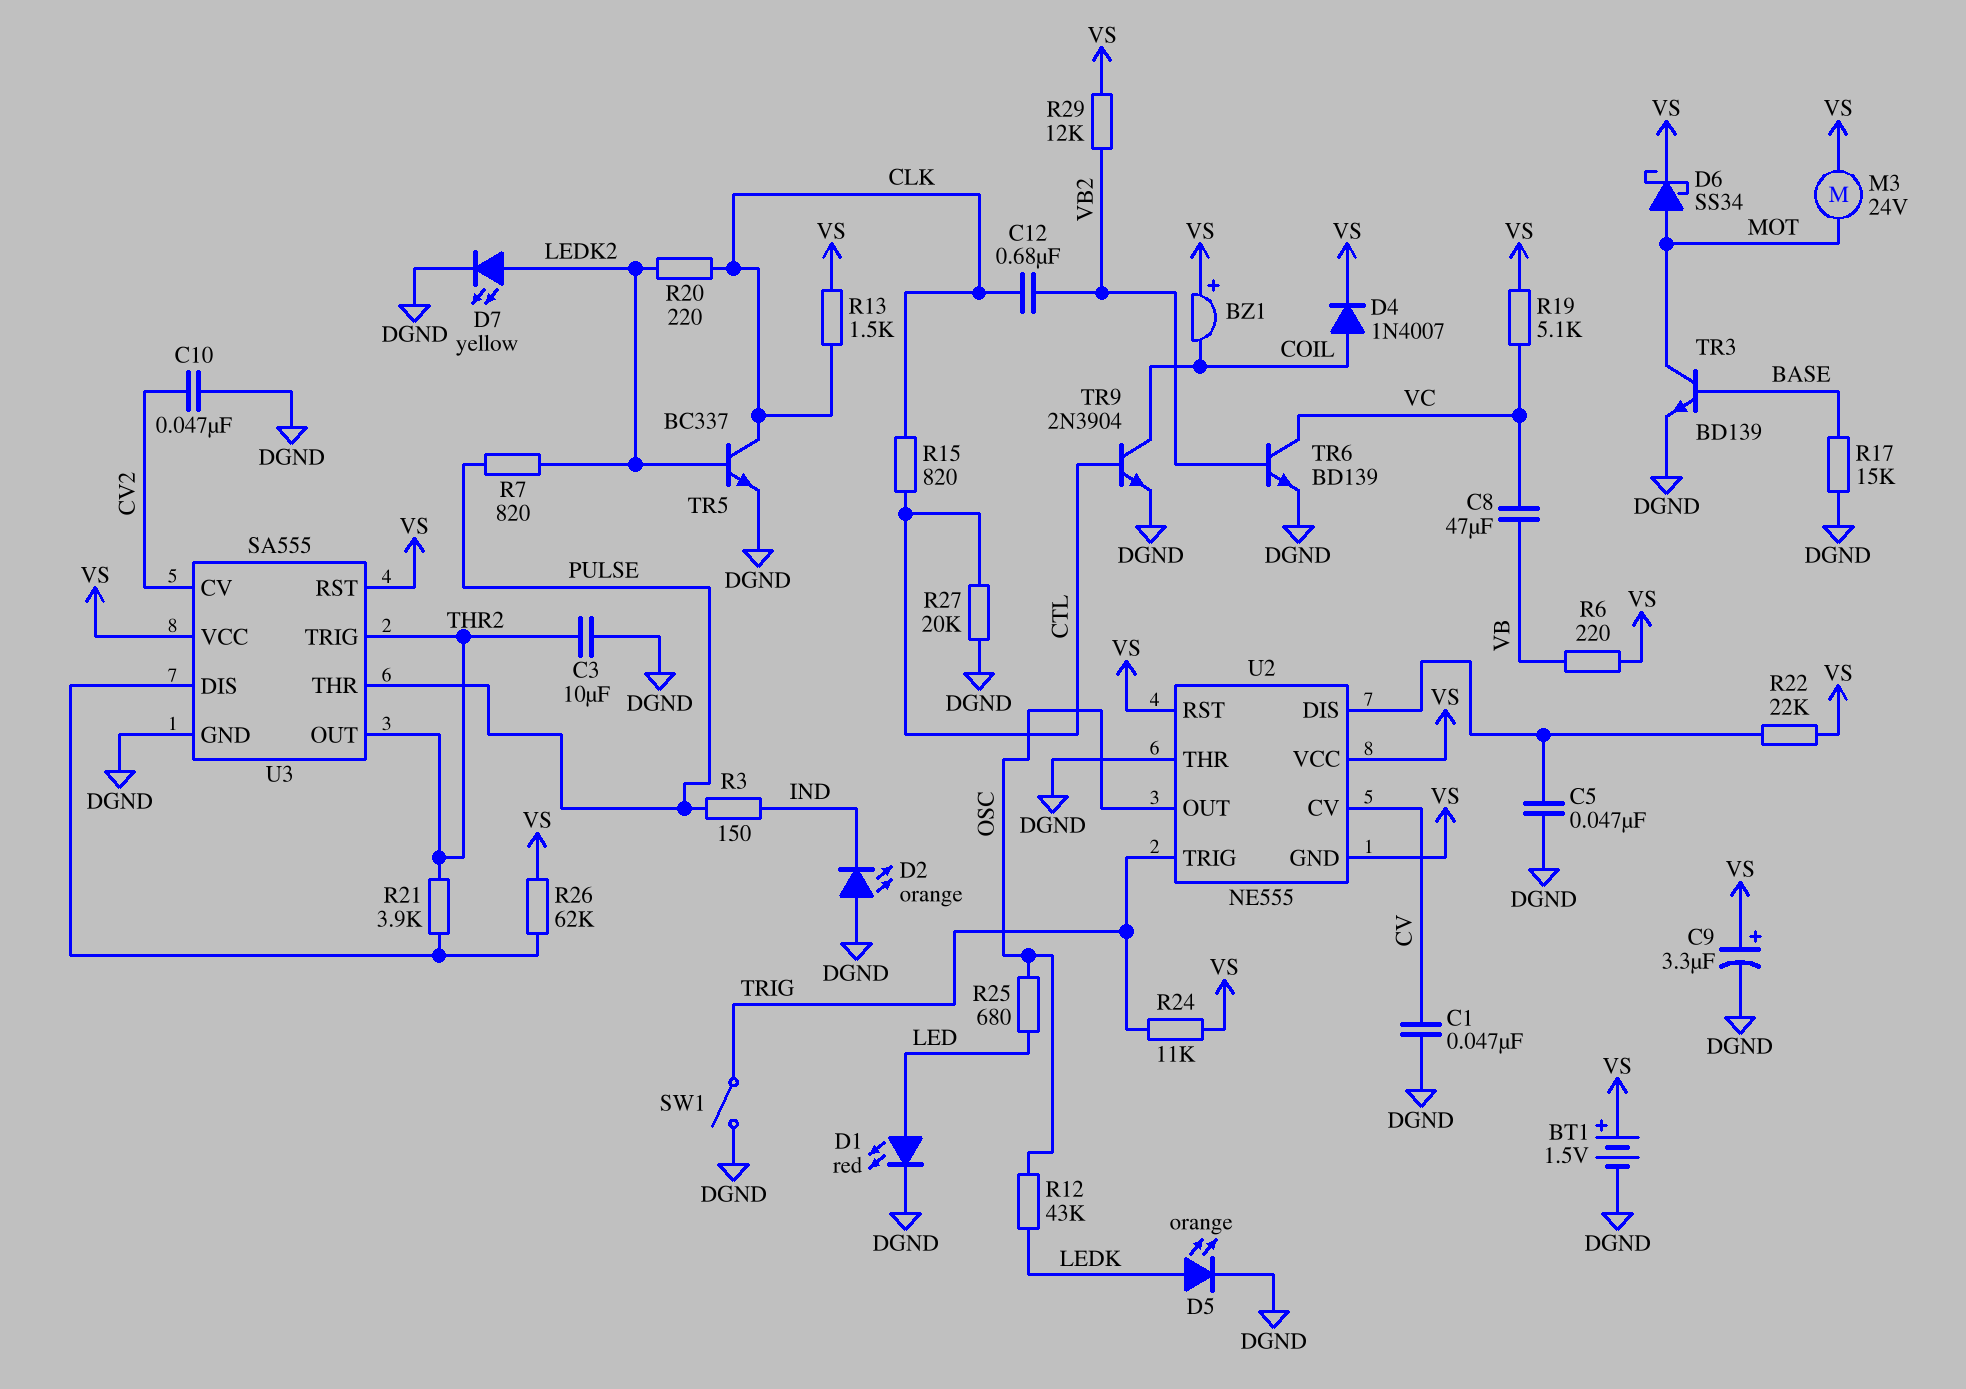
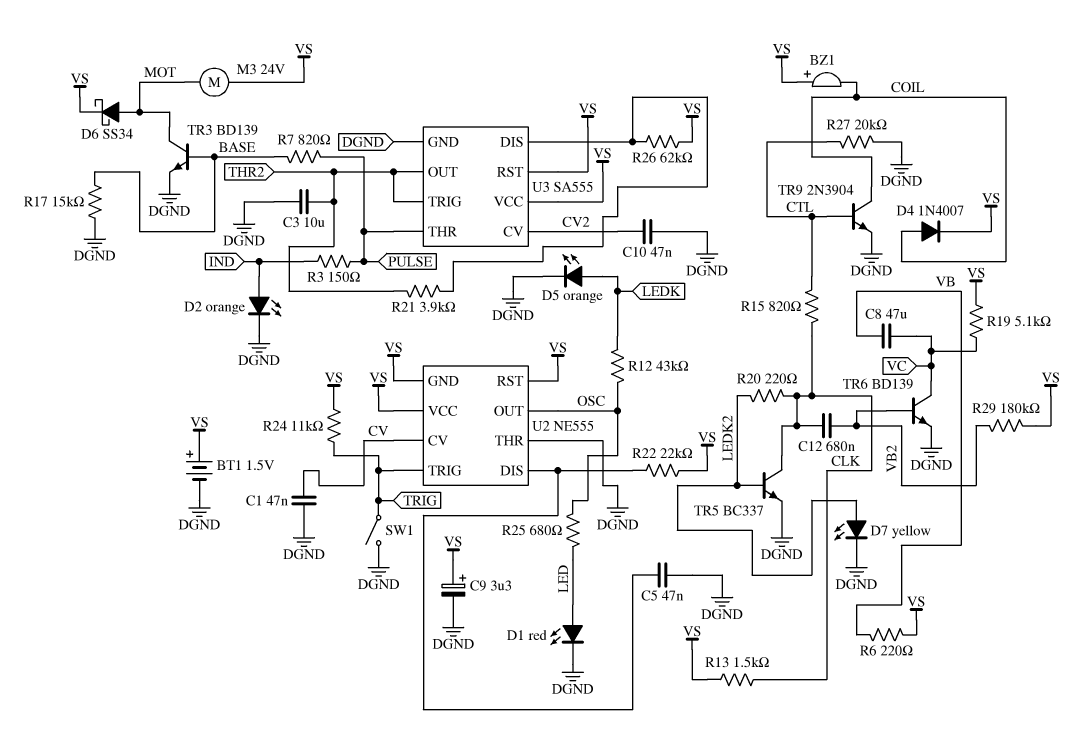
D2: LED orange (A DGND, K IND) -> LED orange (A IND, K DGND)
R7: 820 (LEDK2, PULSE) -> 820 (BASE, PULSE)
R29: 12k (VB2, VS) -> 180k (VB2, VS)

